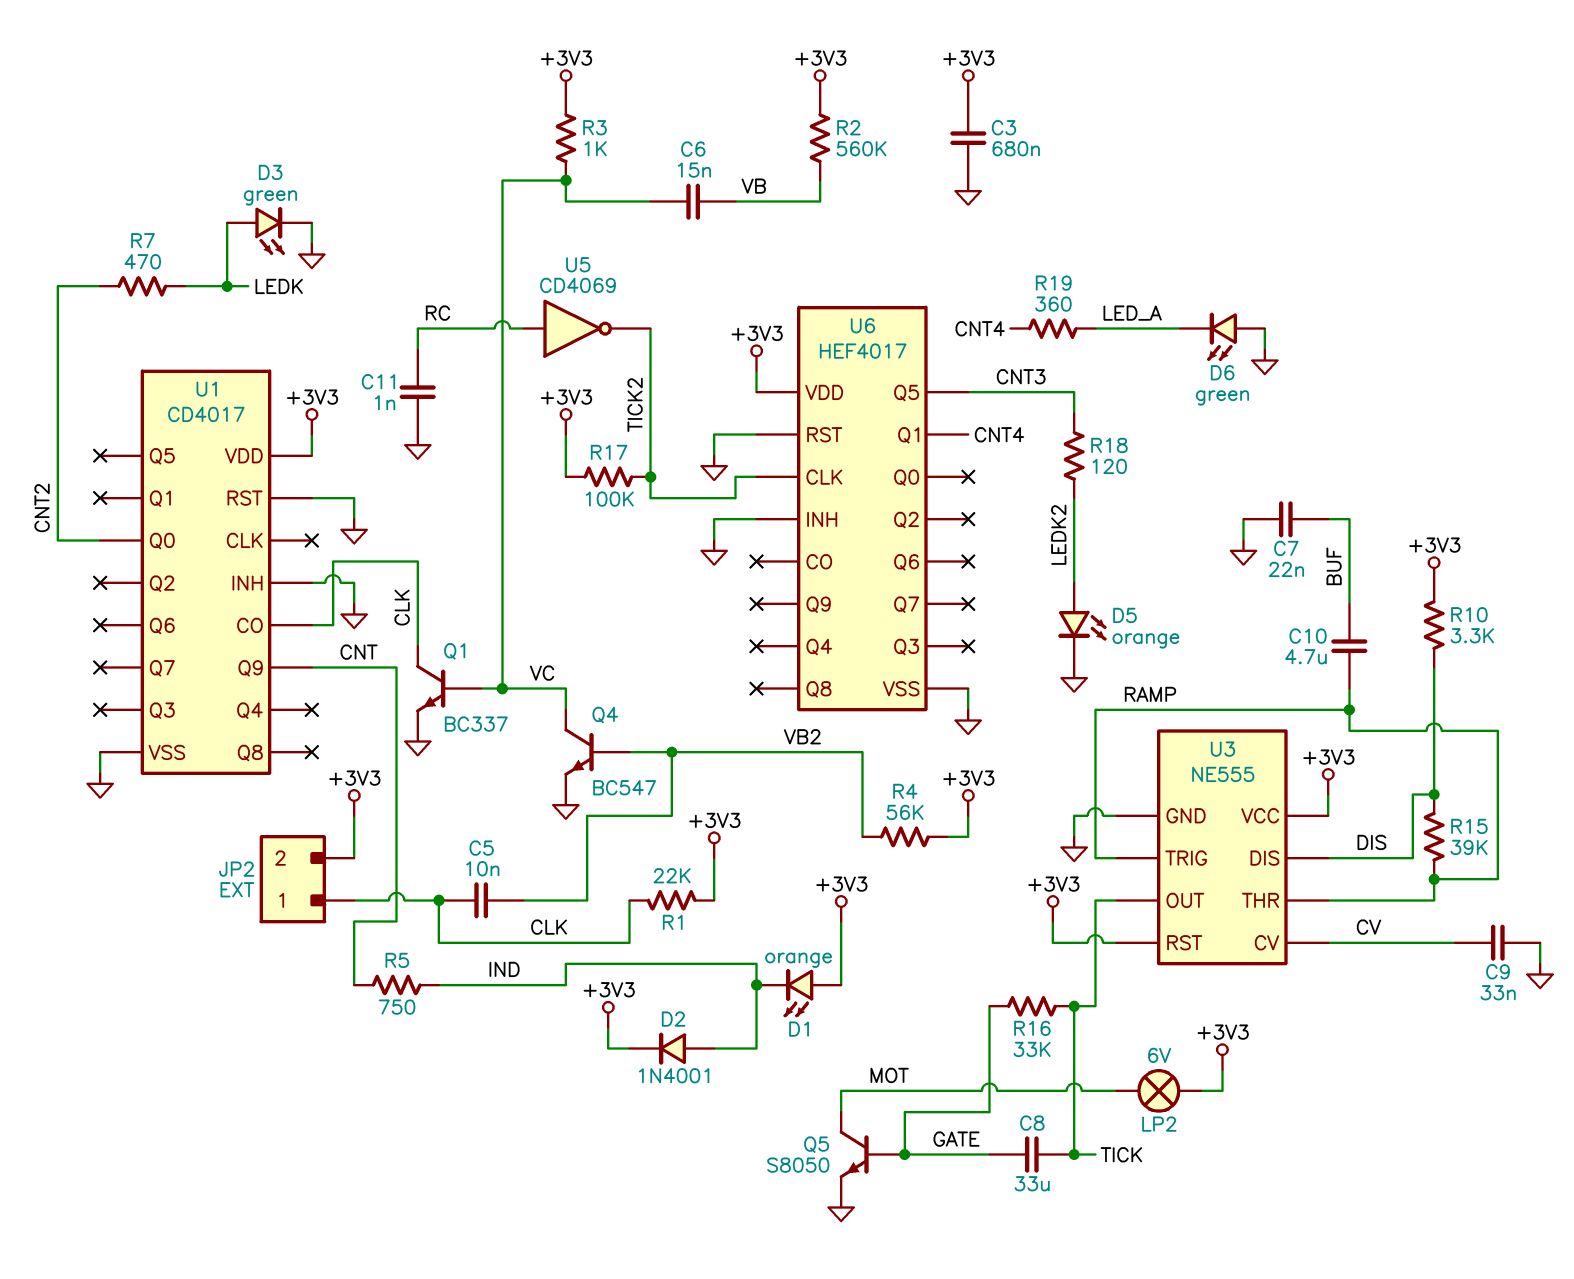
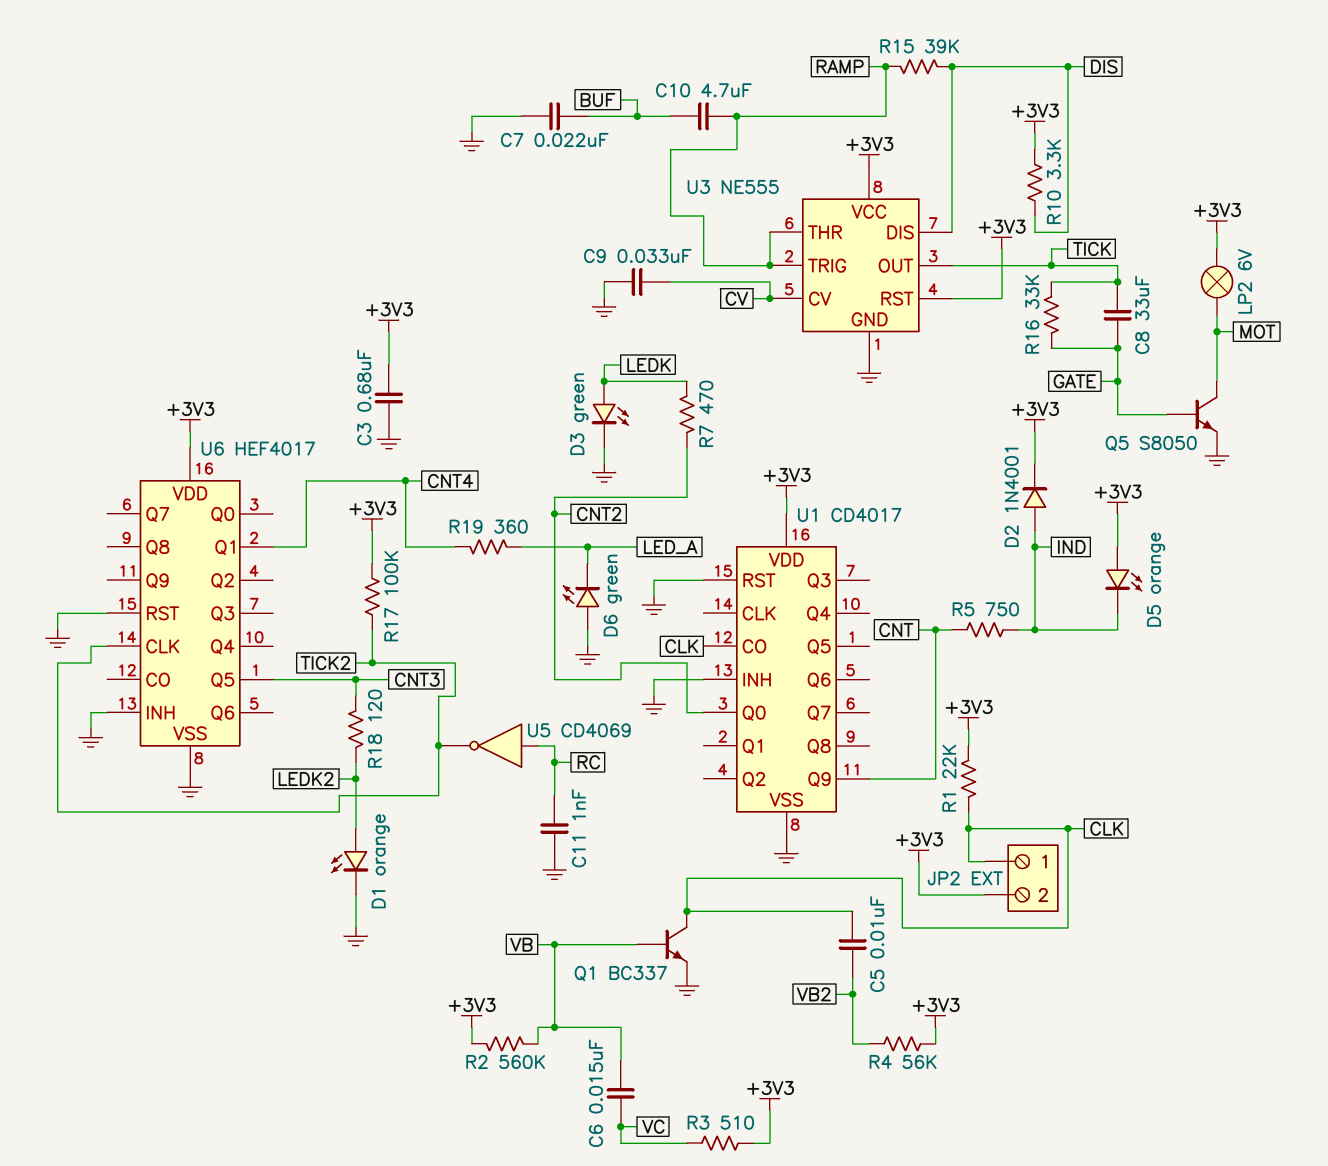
D1: LED orange (A +3V3, K IND) -> LED orange (A LEDK2, K GND)
D5: LED orange (A LEDK2, K GND) -> LED orange (A +3V3, K IND)
Q1: NPN BC337 (B VC, C CLK, E GND) -> NPN BC337 (B VB, C CLK, E GND)
Q4: NPN BC547 (B VB2, C VC, E GND) -> none
R3: 1k (+3V3, VC) -> 510 (+3V3, VC)

